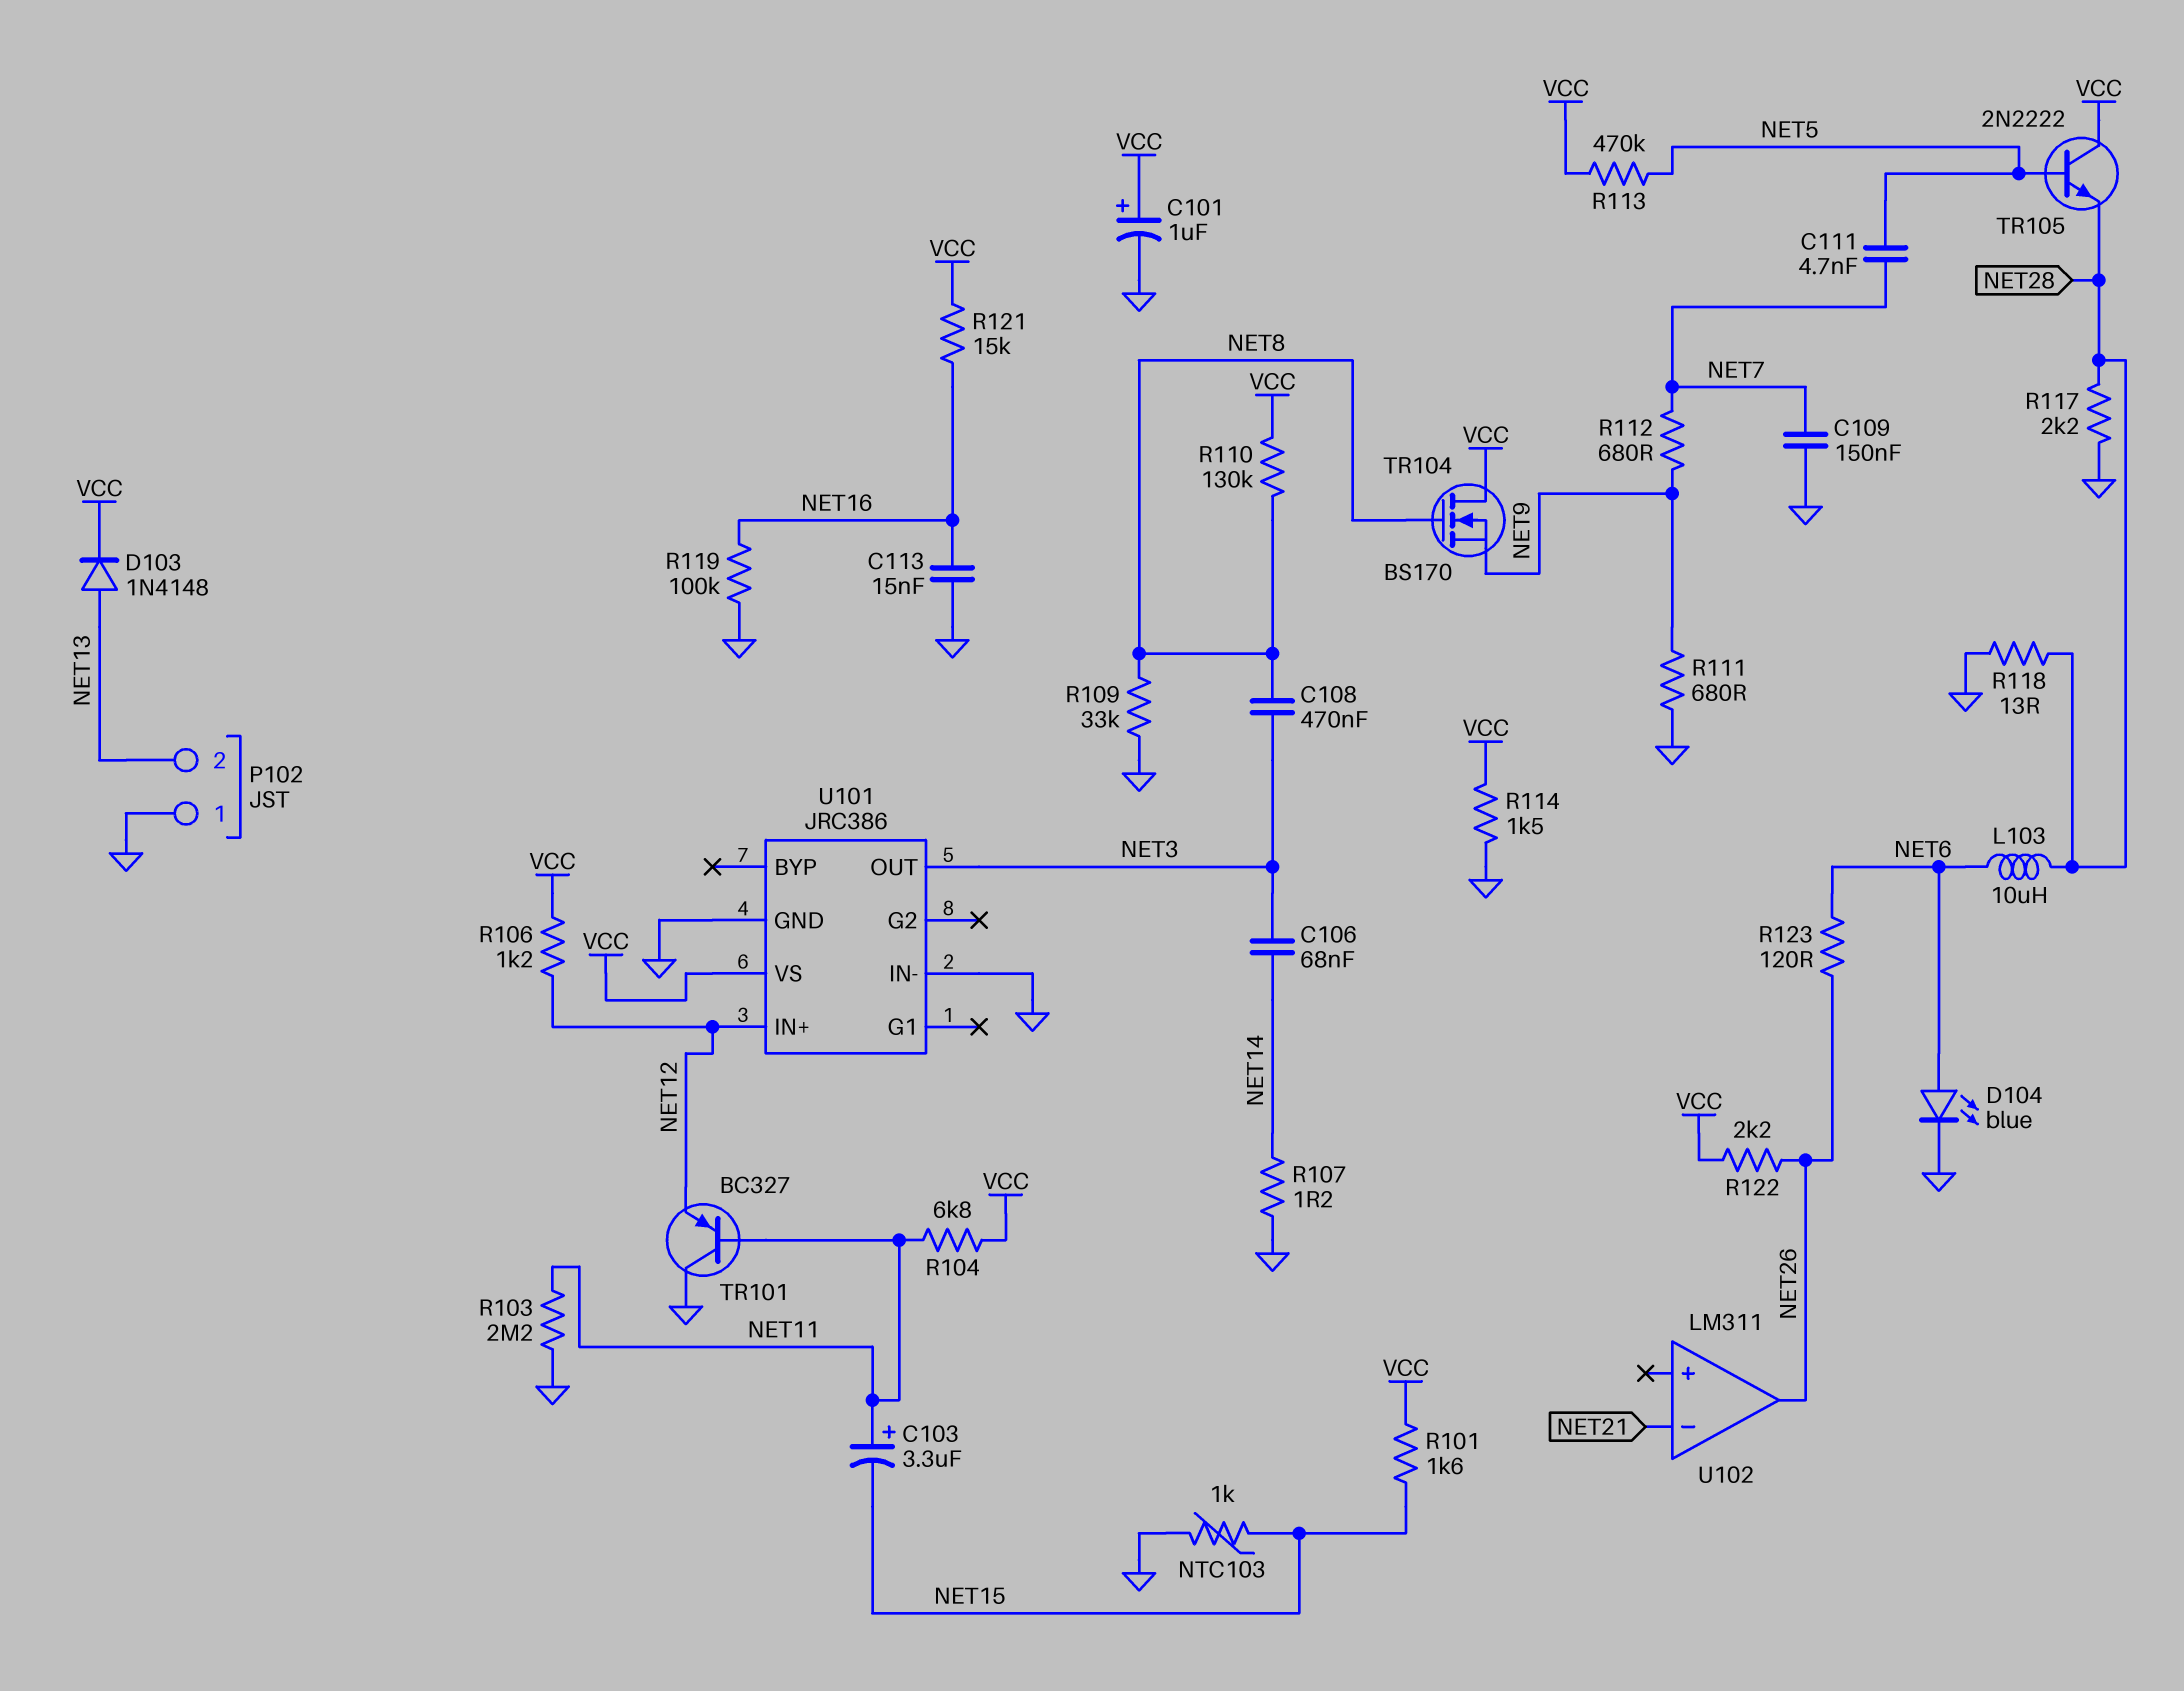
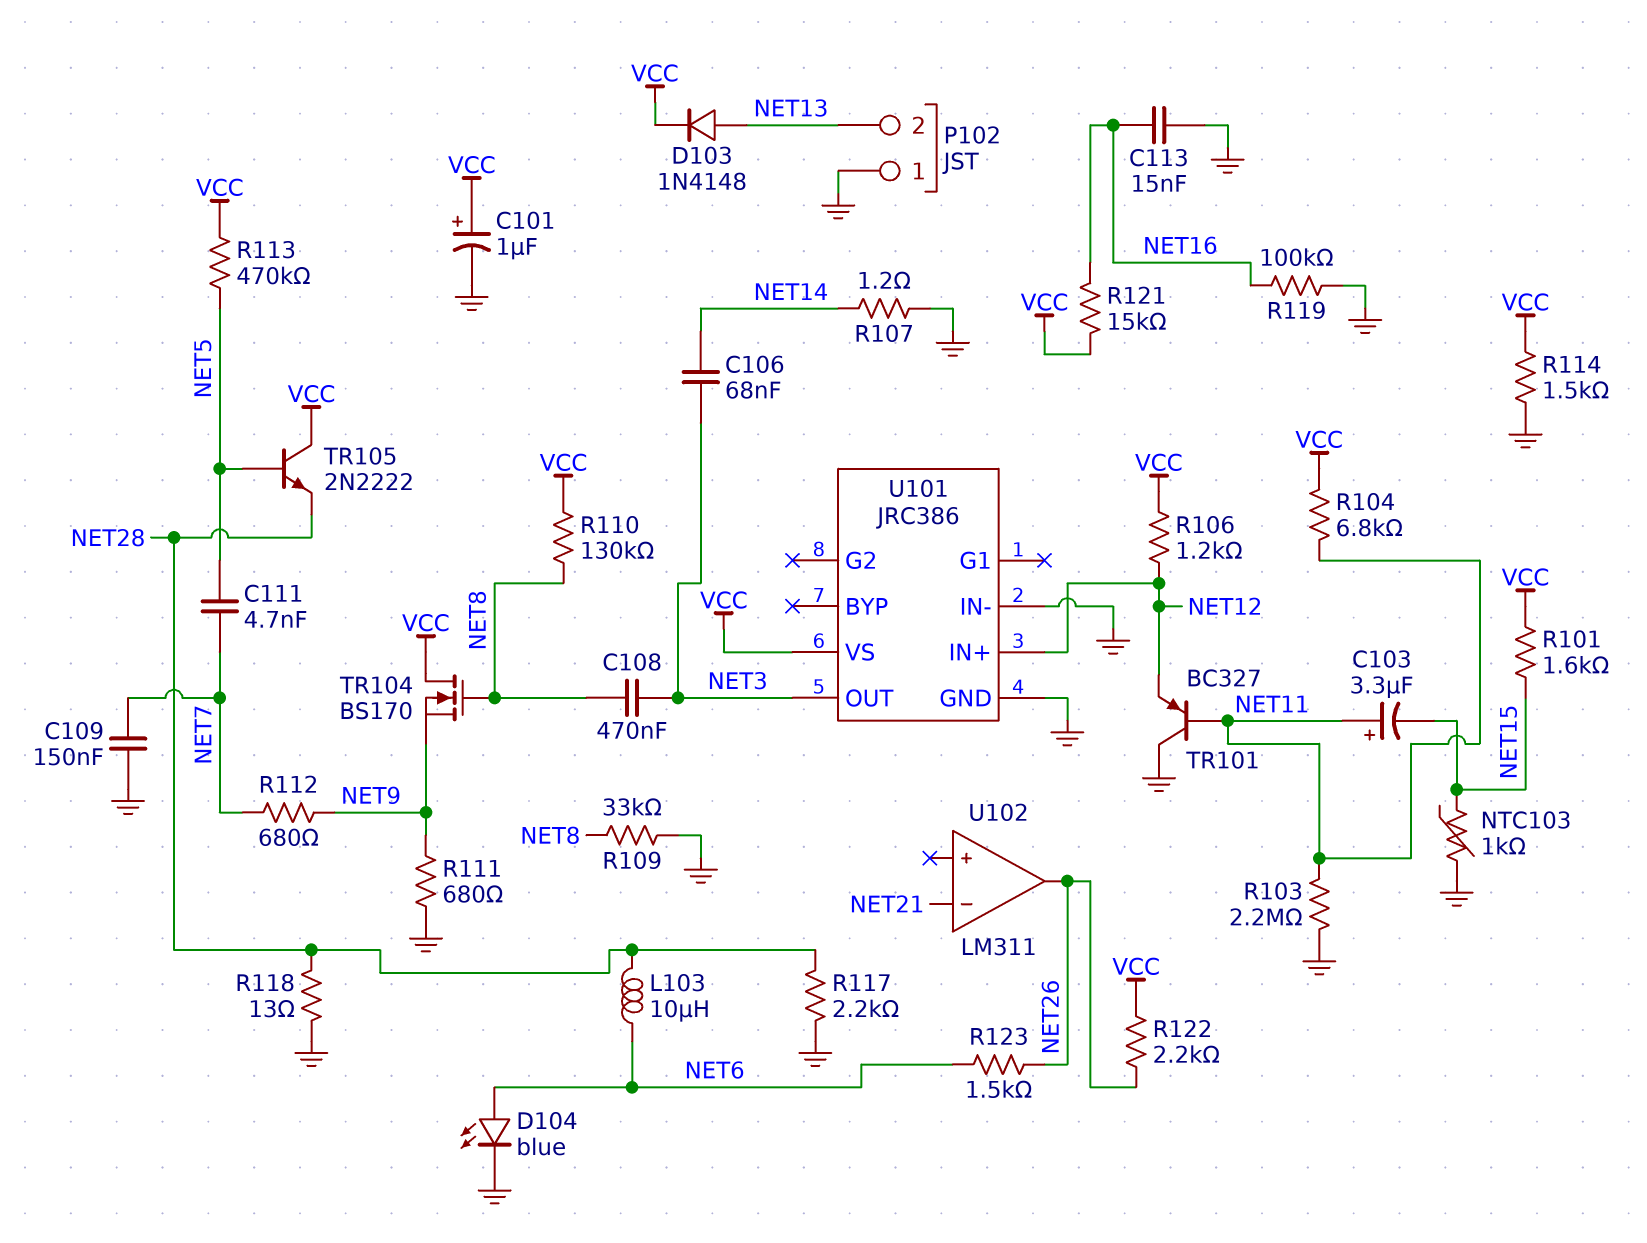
R123: 120 (NET6, NET26) -> 1.5k (NET6, NET26)

